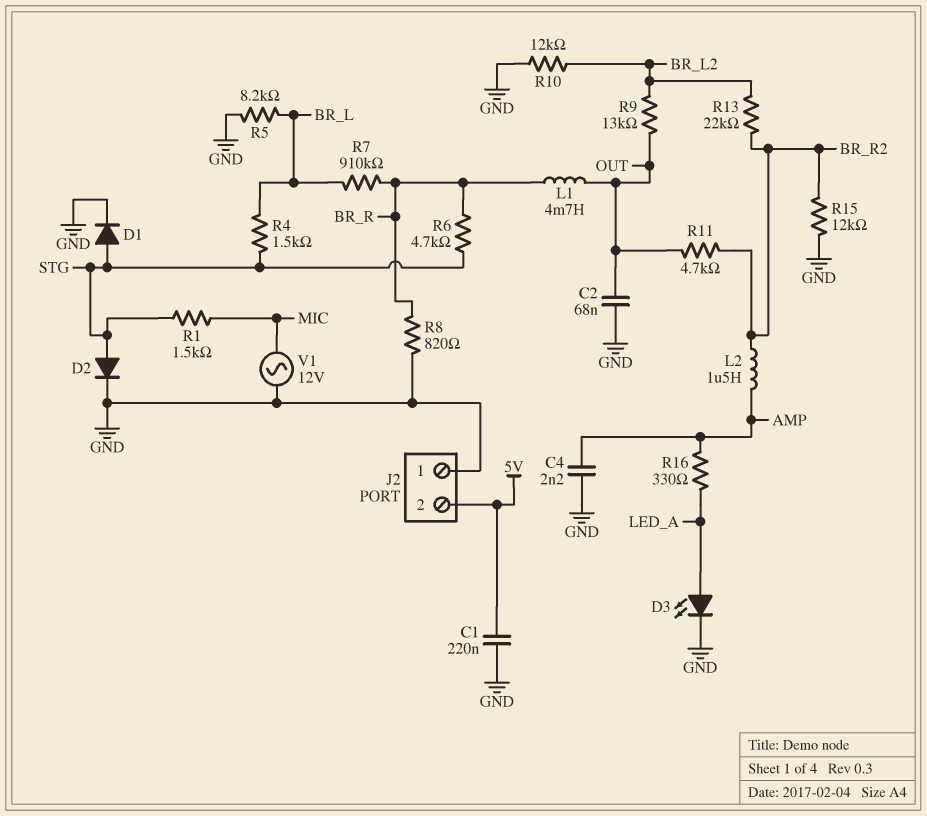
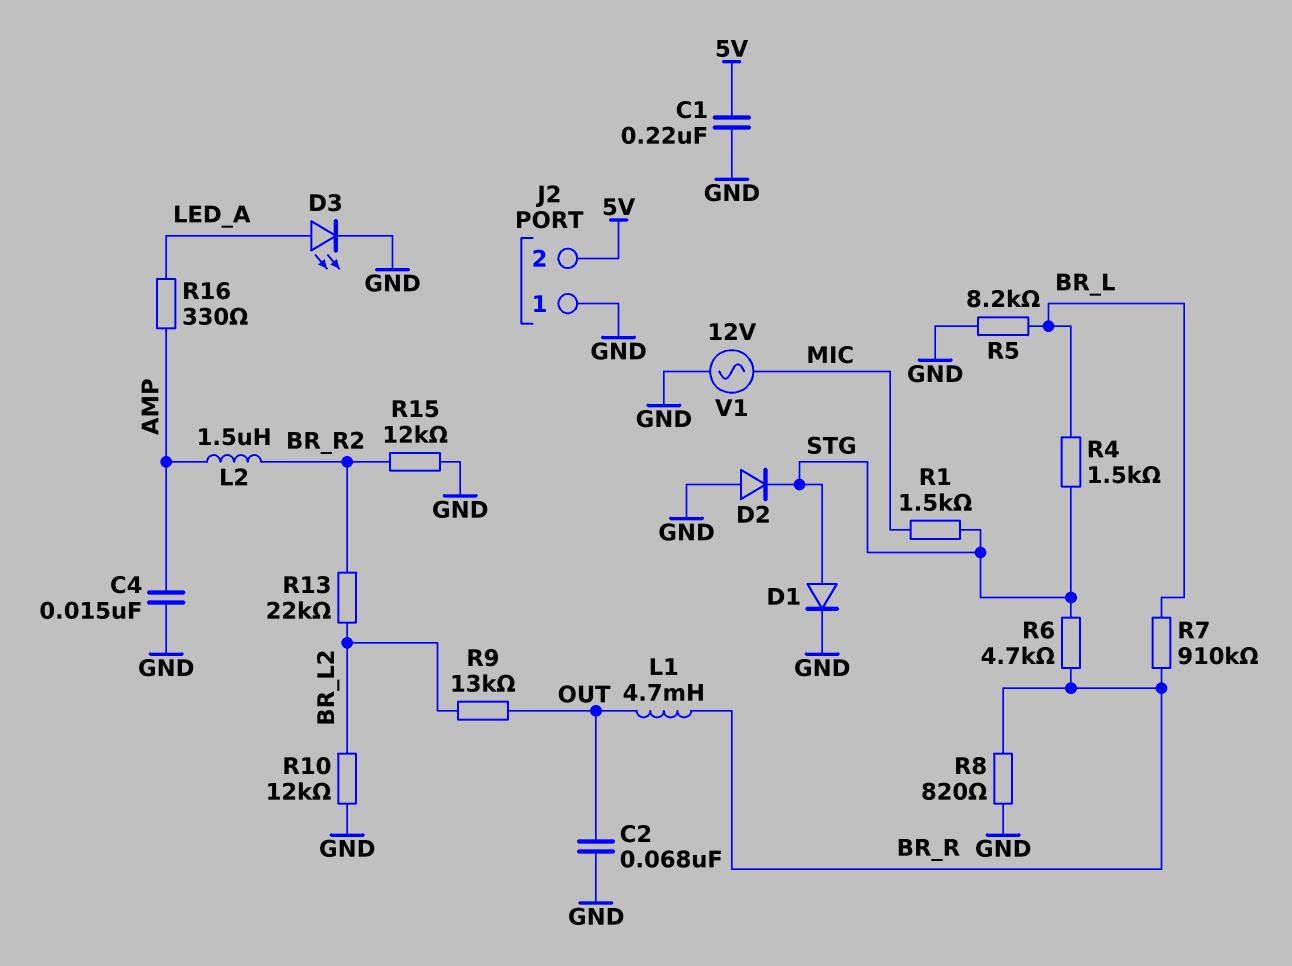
C4: 2.2nF (AMP, GND) -> 15nF (AMP, GND)
D2: diode (A STG, K GND) -> diode (A GND, K STG)
R11: 4.7k (BR_R2, OUT) -> none

